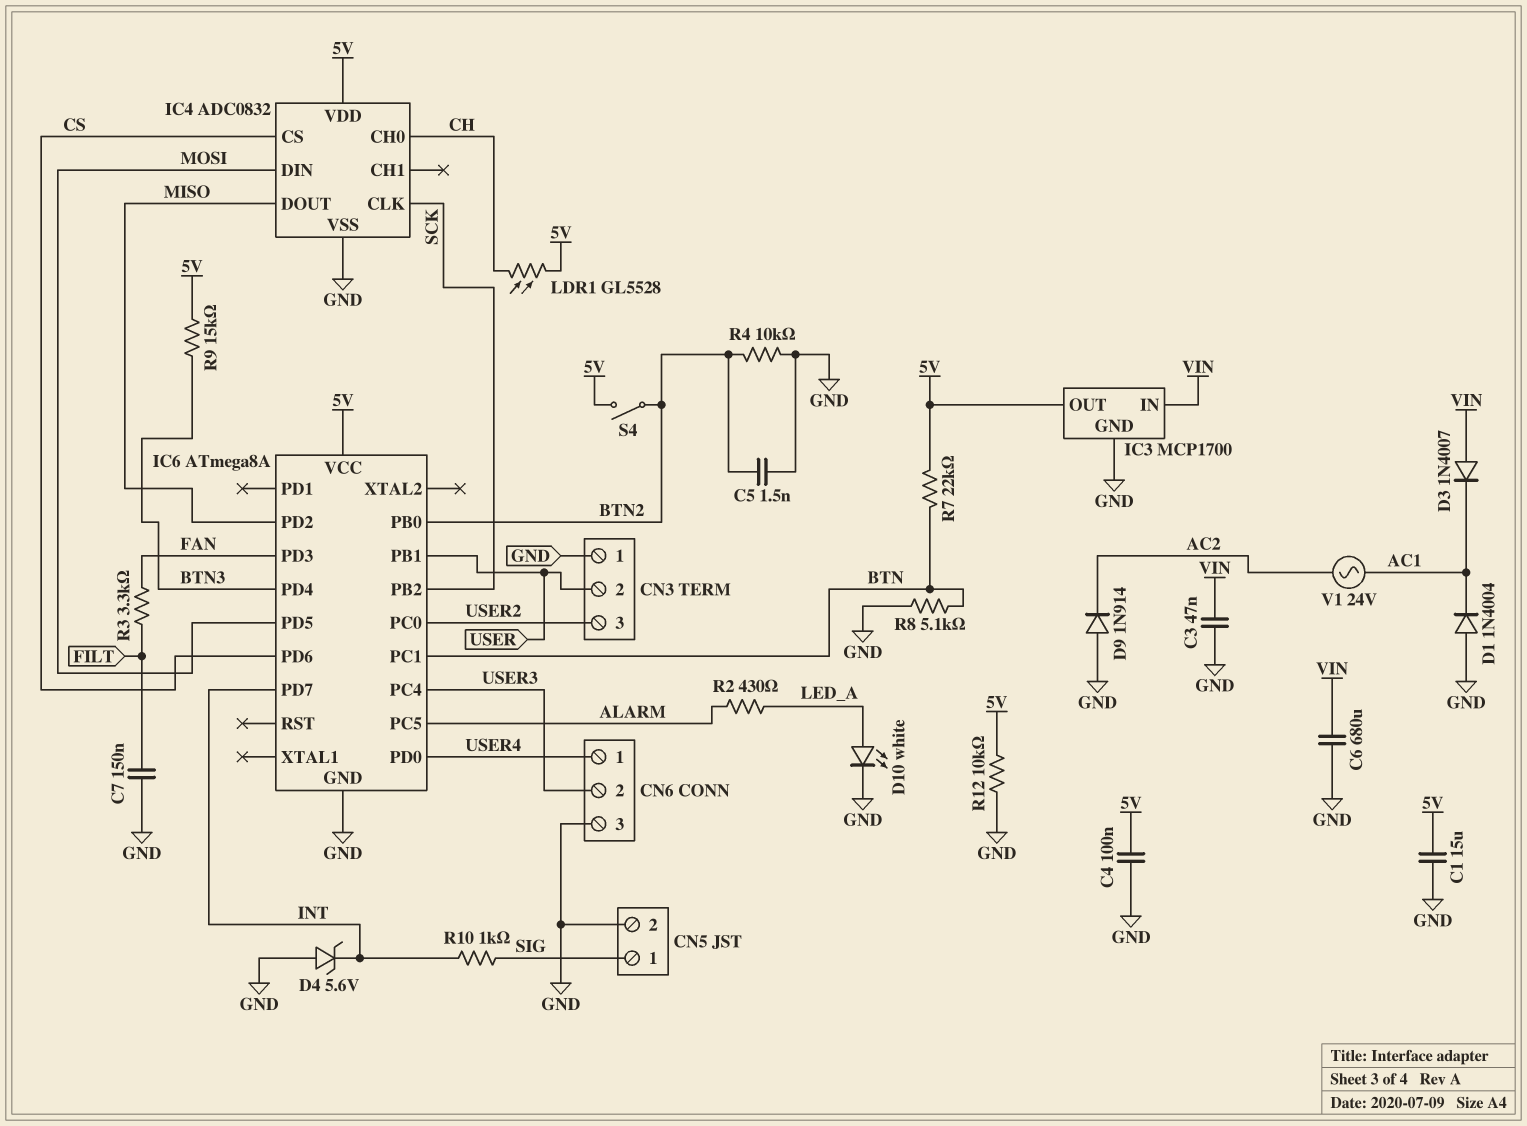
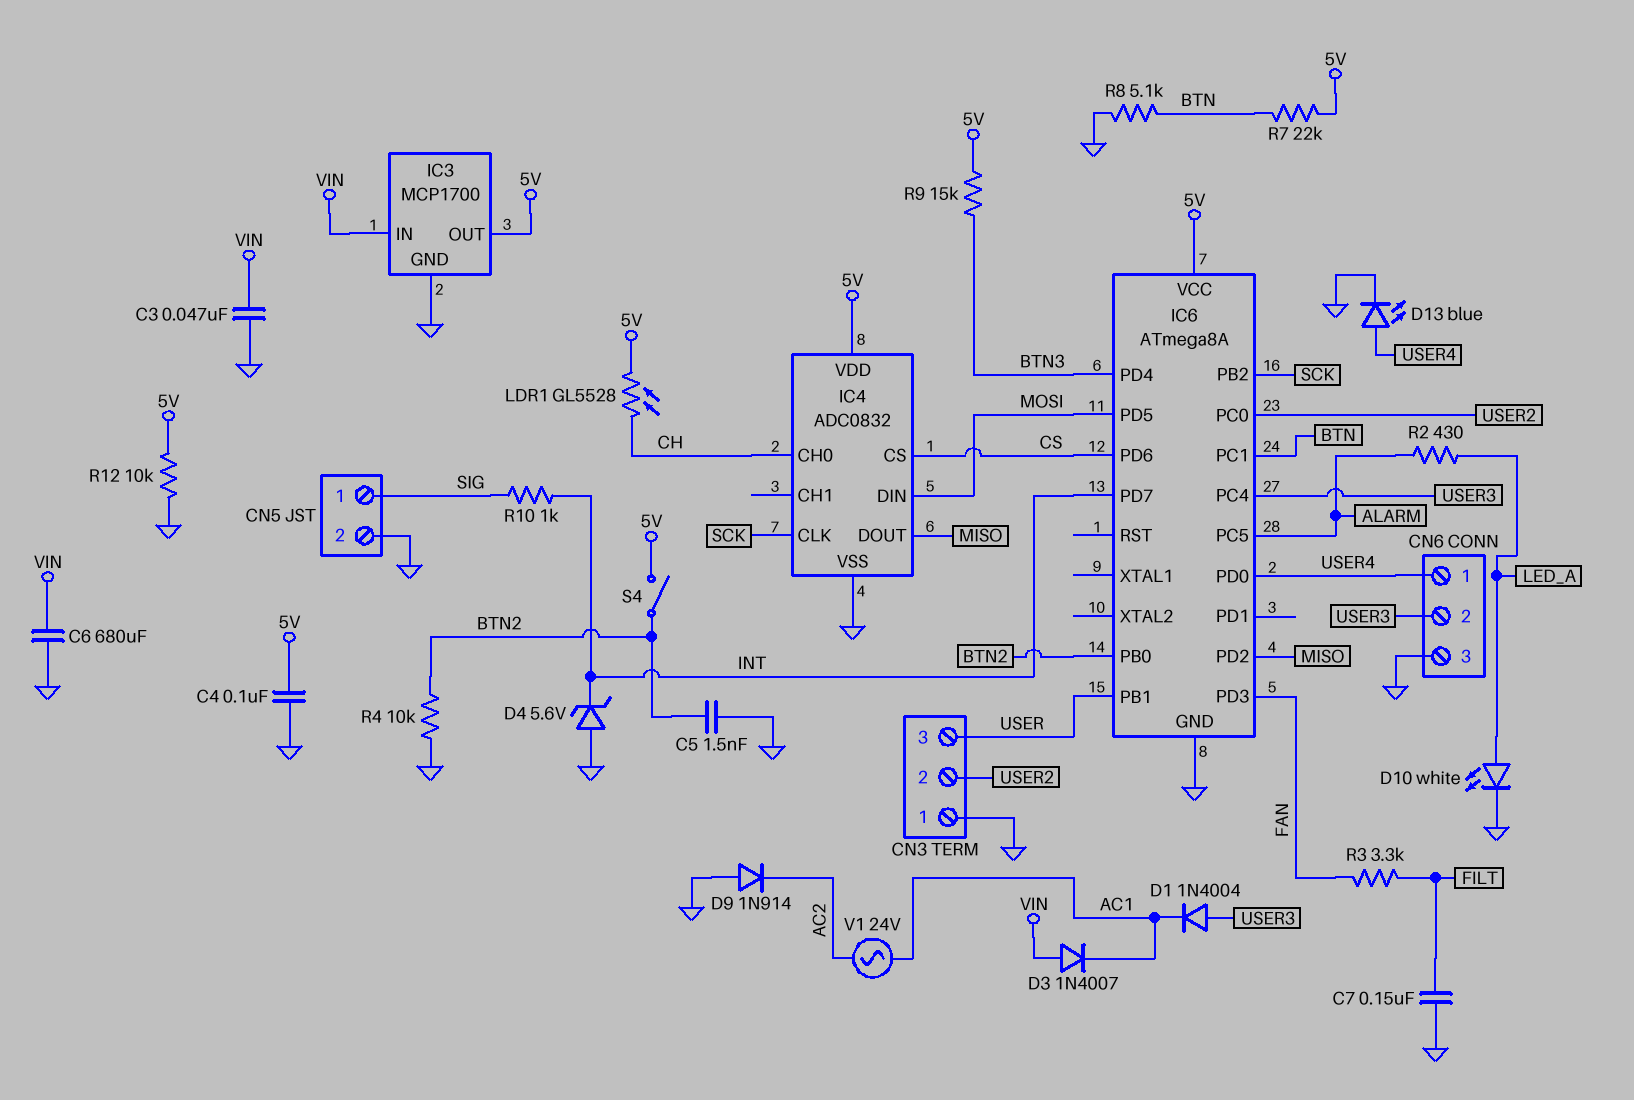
C1: 15uF (5V, GND) -> none
CN3 pin 2: USER -> USER2
CN3 pin 3: USER2 -> USER
D1: diode 1N4004 (A GND, K AC1) -> diode 1N4004 (A USER3, K AC1)
D13: none -> LED blue (A USER4, K GND)

